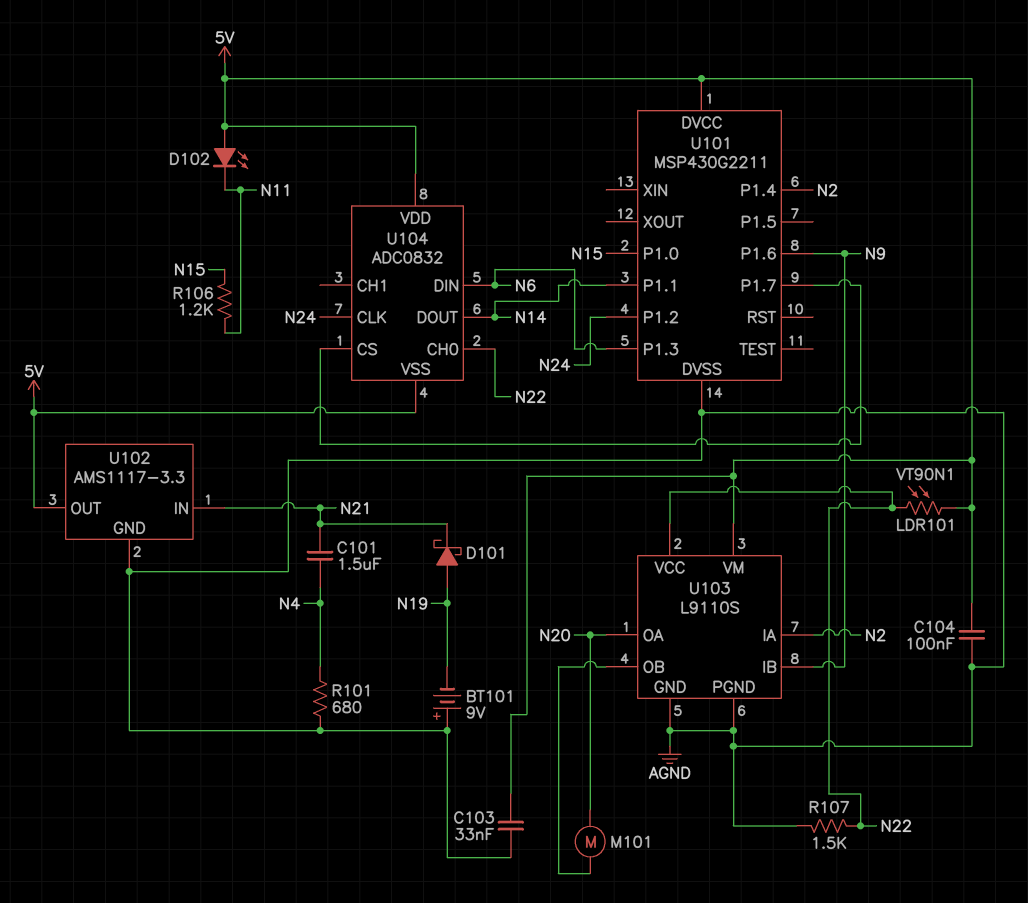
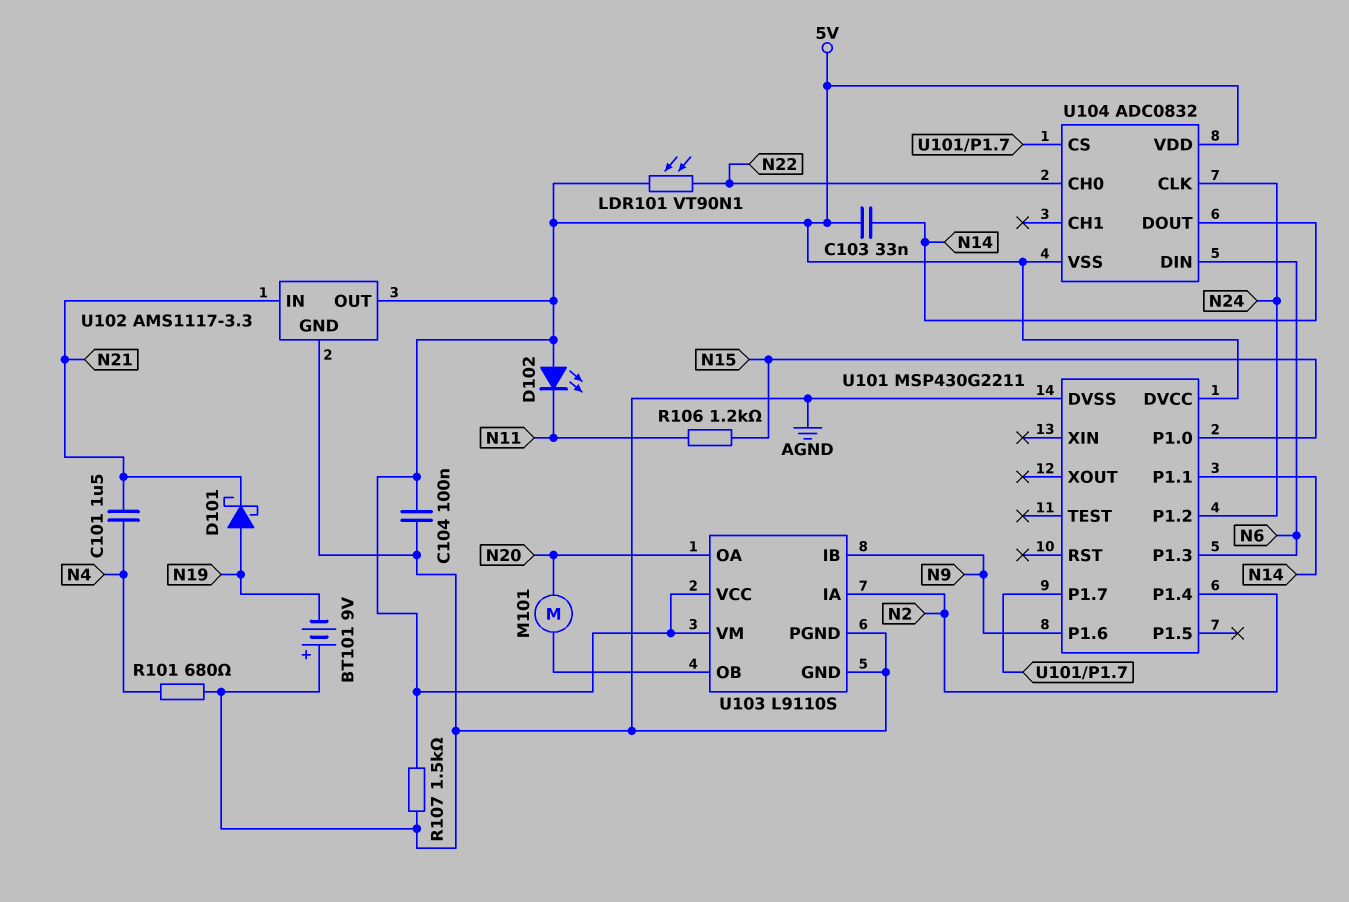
C103: 33nF (5V, AGND) -> 33nF (5V, N14)
R107: 1.5k (AGND, N22) -> 1.5k (5V, AGND)
U103 pin VCC: N22 -> 5V

